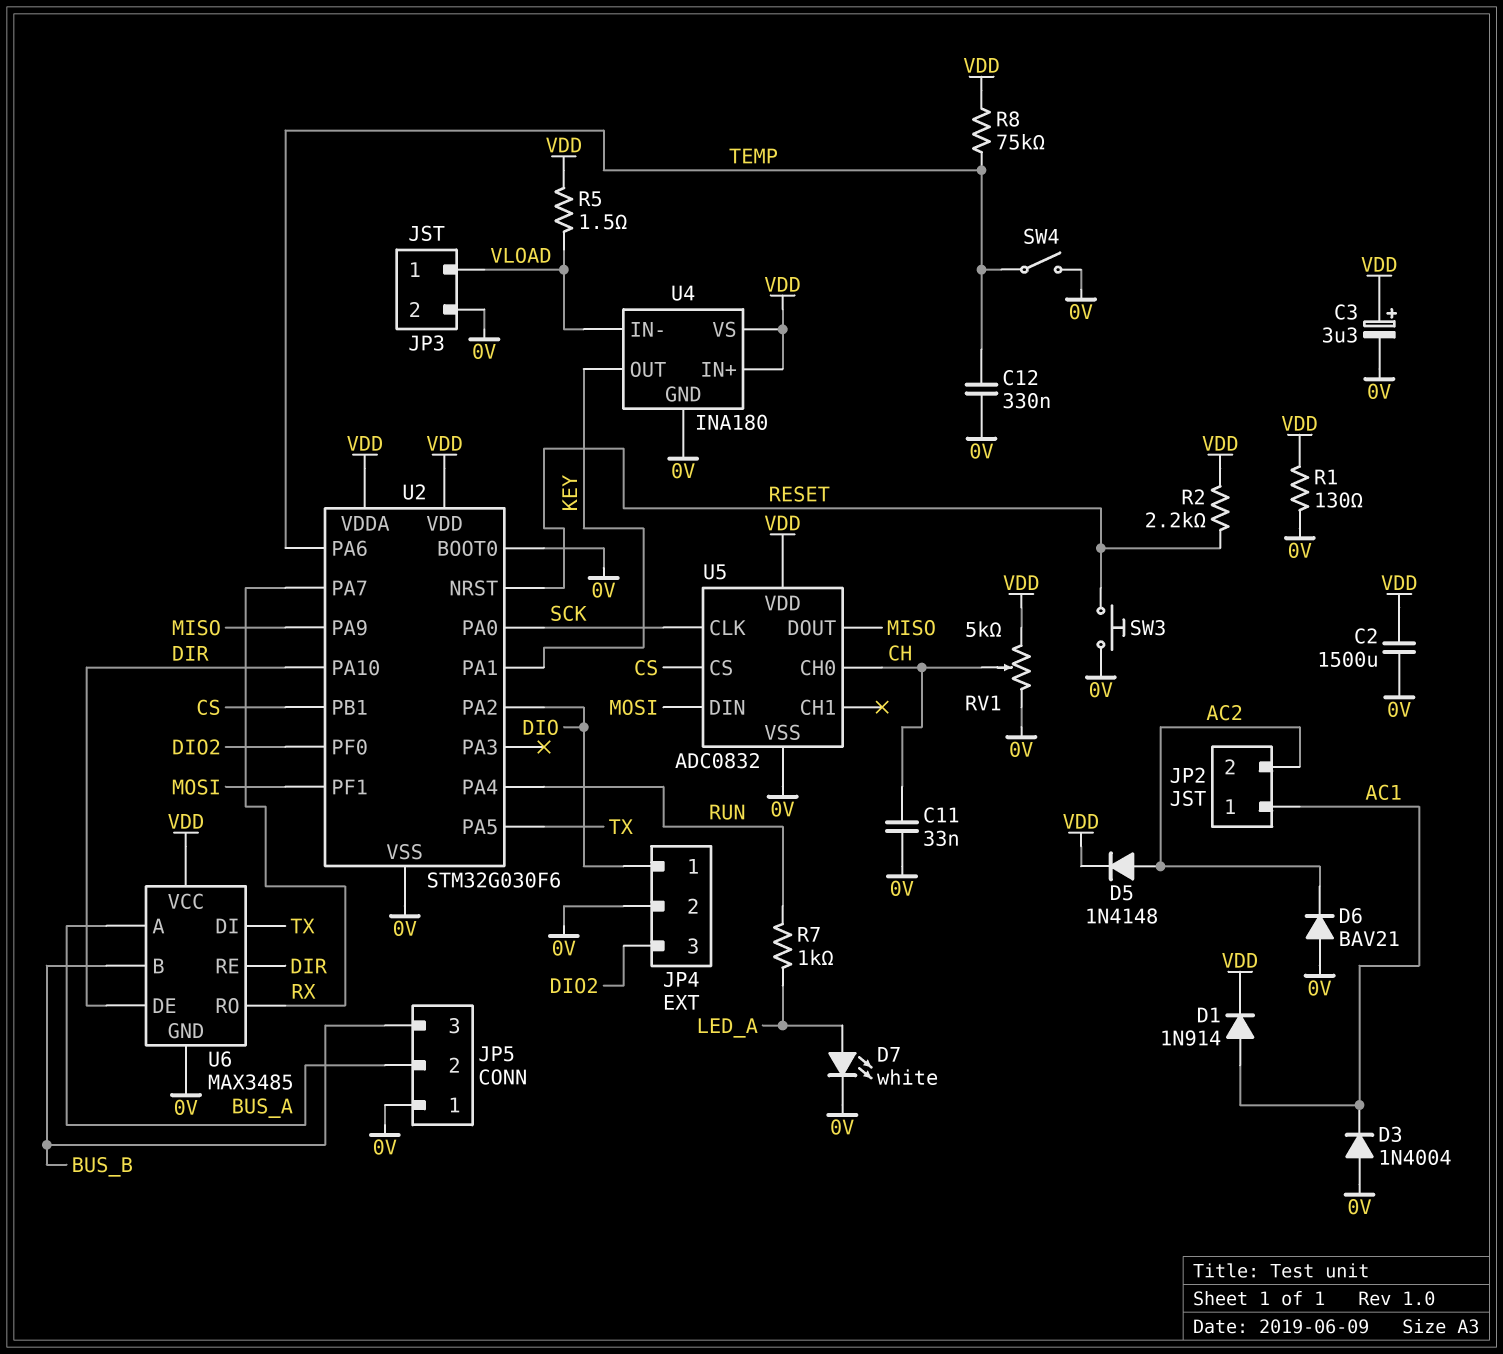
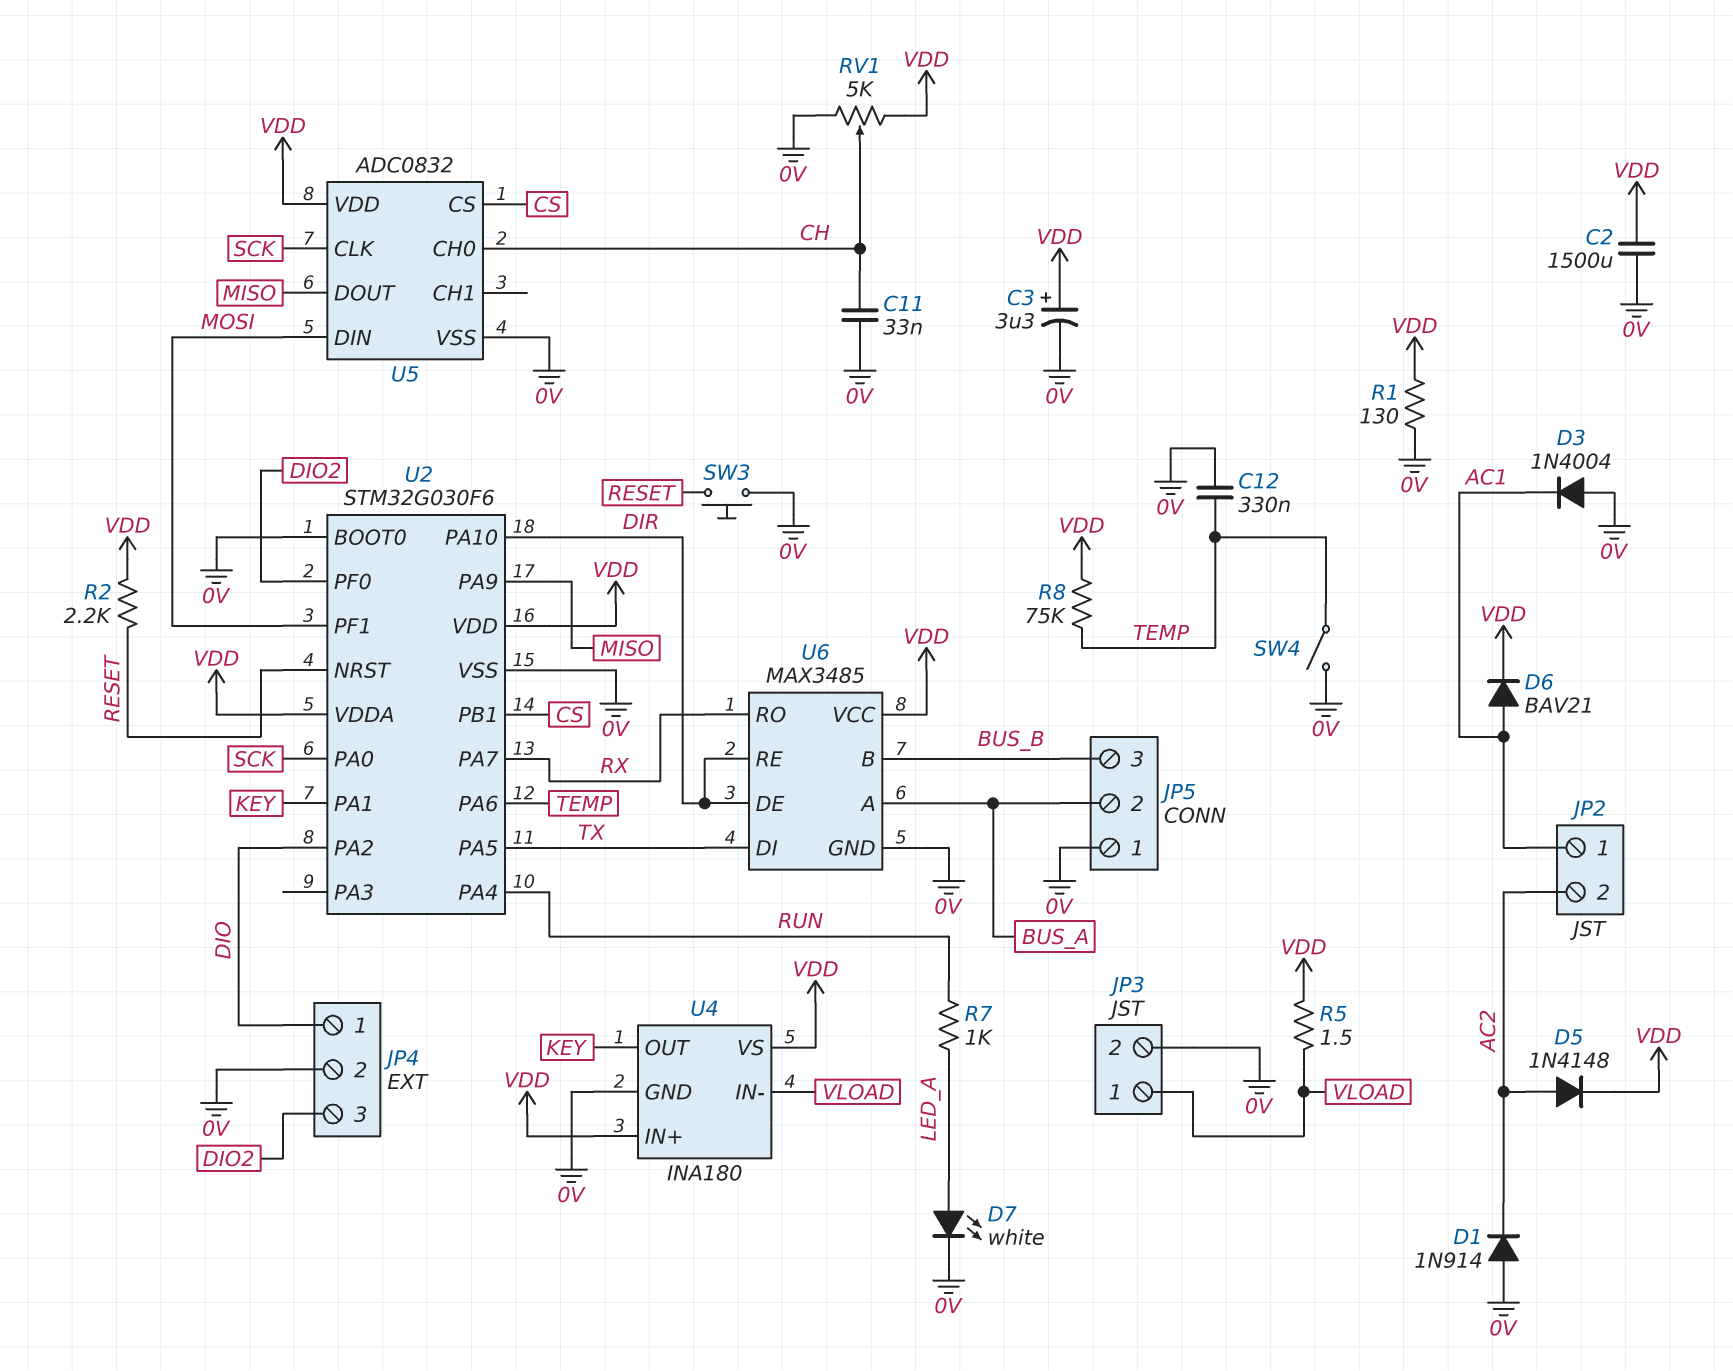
D1: diode 1N914 (A AC1, K VDD) -> diode 1N914 (A 0V, K AC2)
D6: diode BAV21 (A 0V, K AC2) -> diode BAV21 (A AC1, K VDD)

